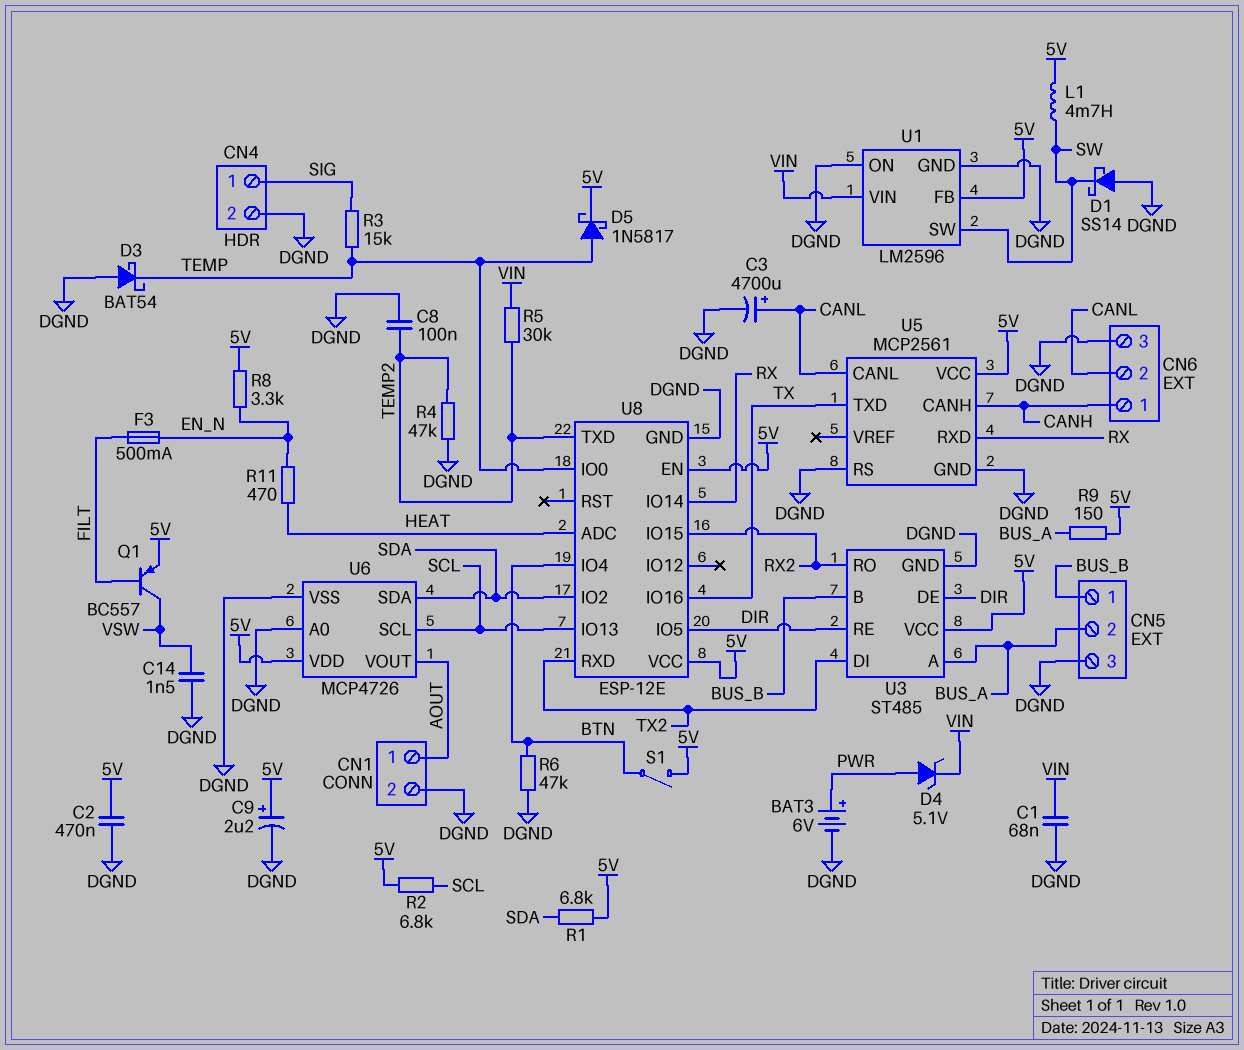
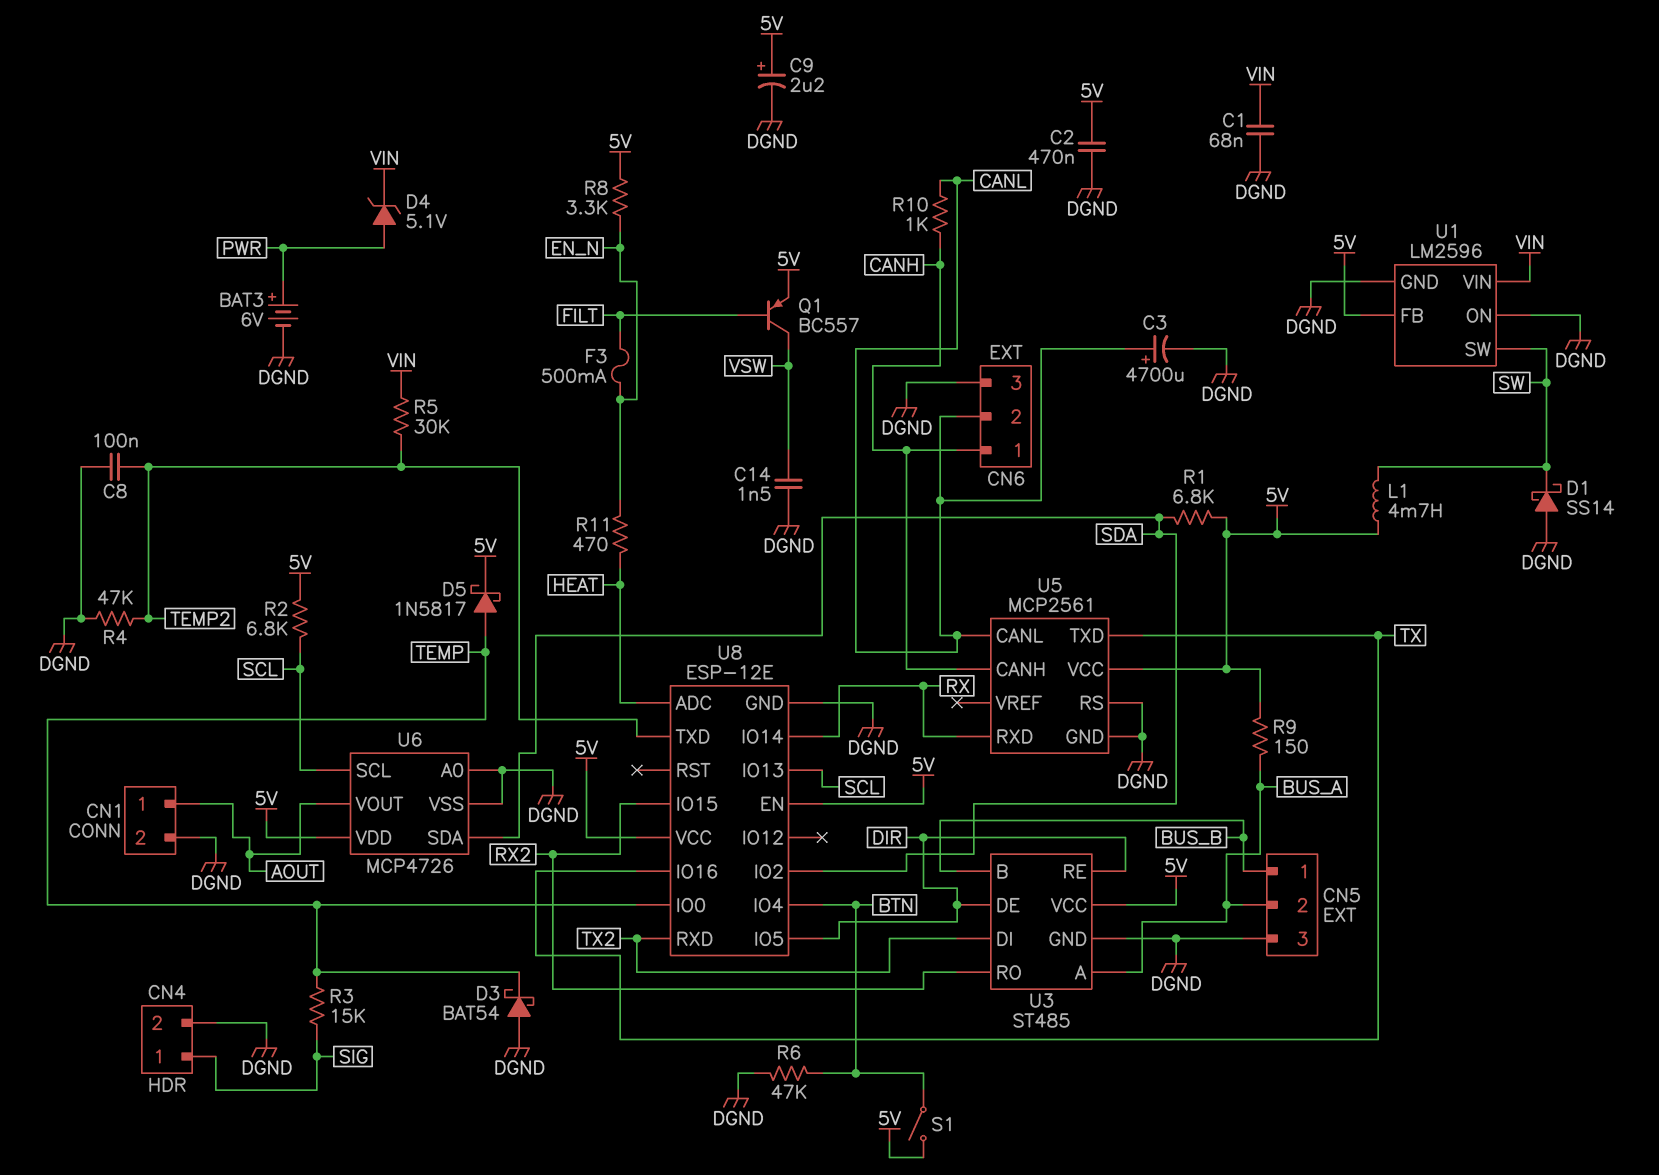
R10: none -> 1k (CANH, CANL)

